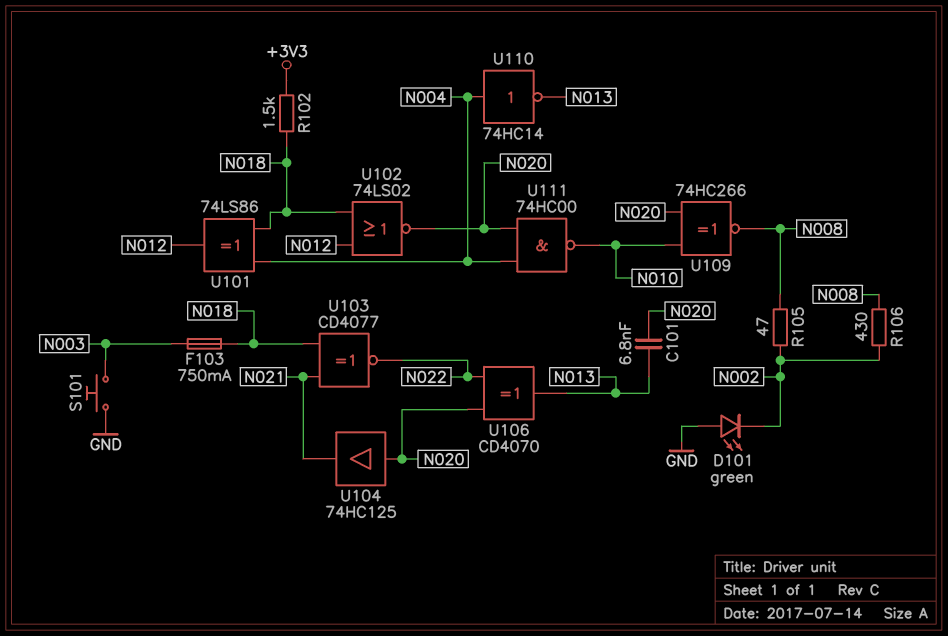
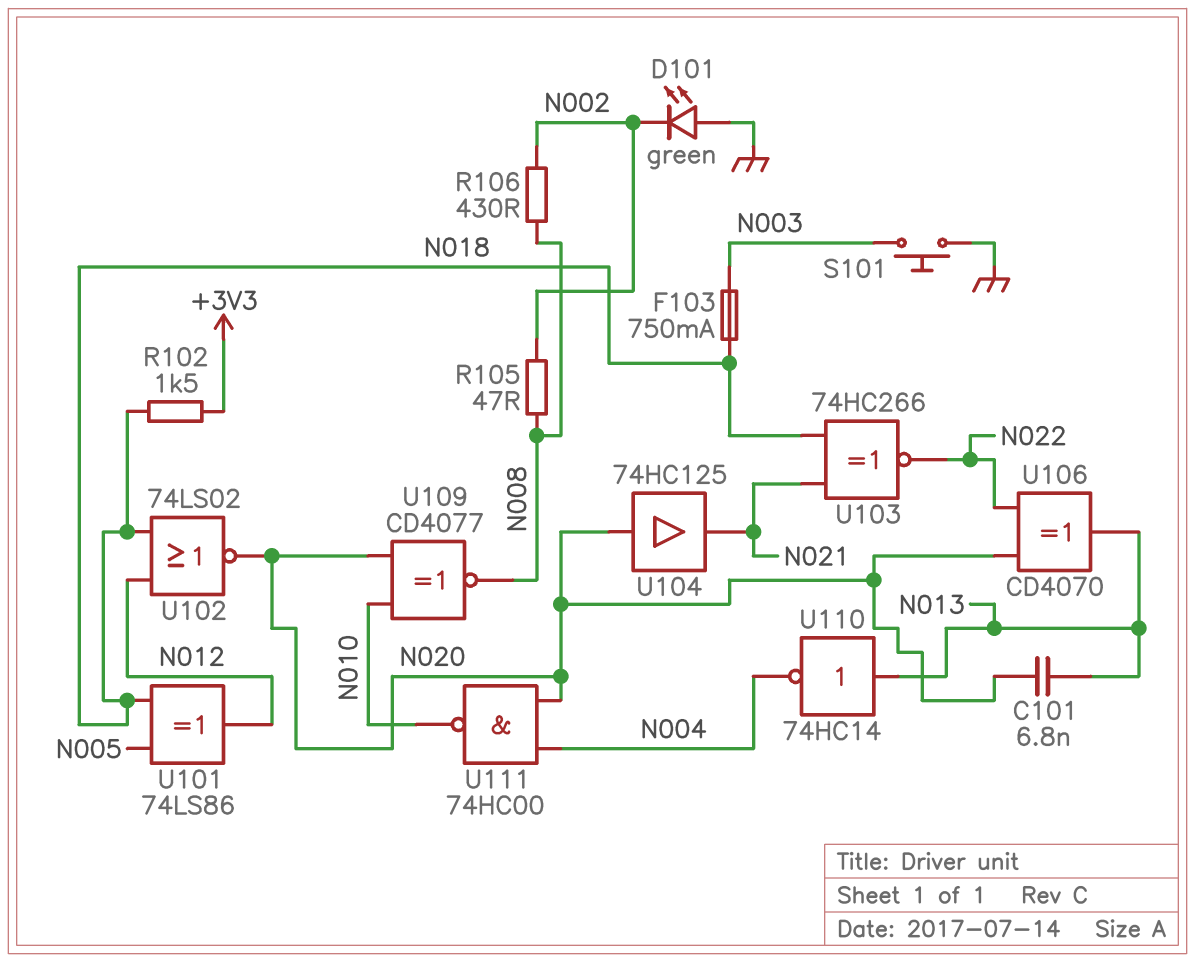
U101: XOR 74LS86 (in N004, in N018, out N012) -> XOR 74LS86 (in N005, in N018, out N012)
U103: XNOR CD4077 (in N018, in N021, out N022) -> XNOR 74HC266 (in N018, in N021, out N022)
U109: XNOR 74HC266 (in N010, in N020, out N008) -> XNOR CD4077 (in N010, in N020, out N008)
U110: NOT 74HC14 (in N004, out N013) -> NOT 74HC14 (in N013, out N004)

